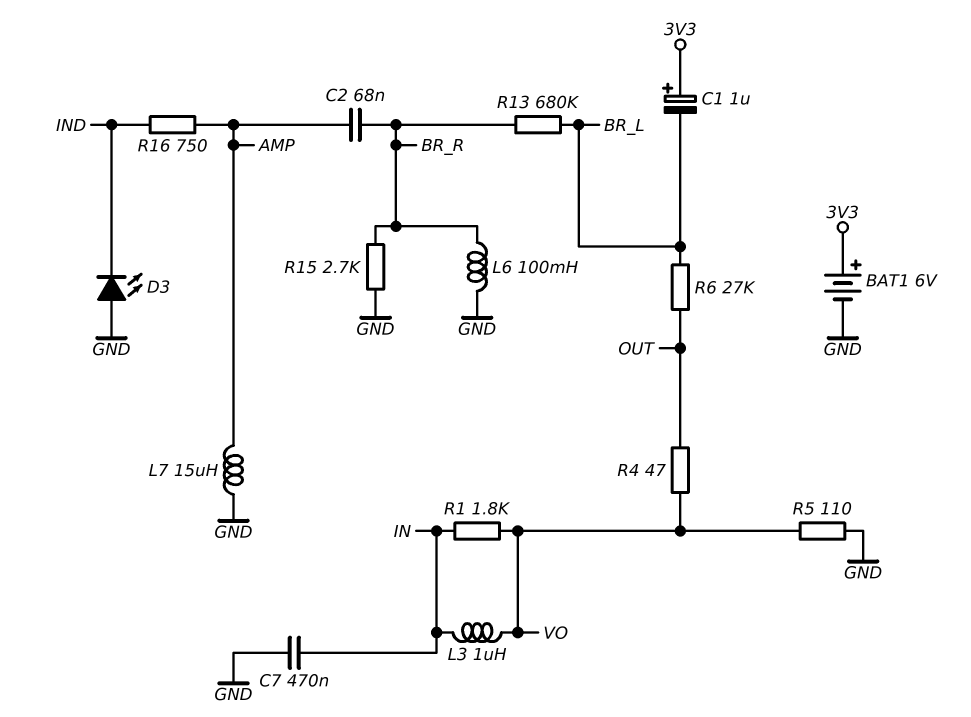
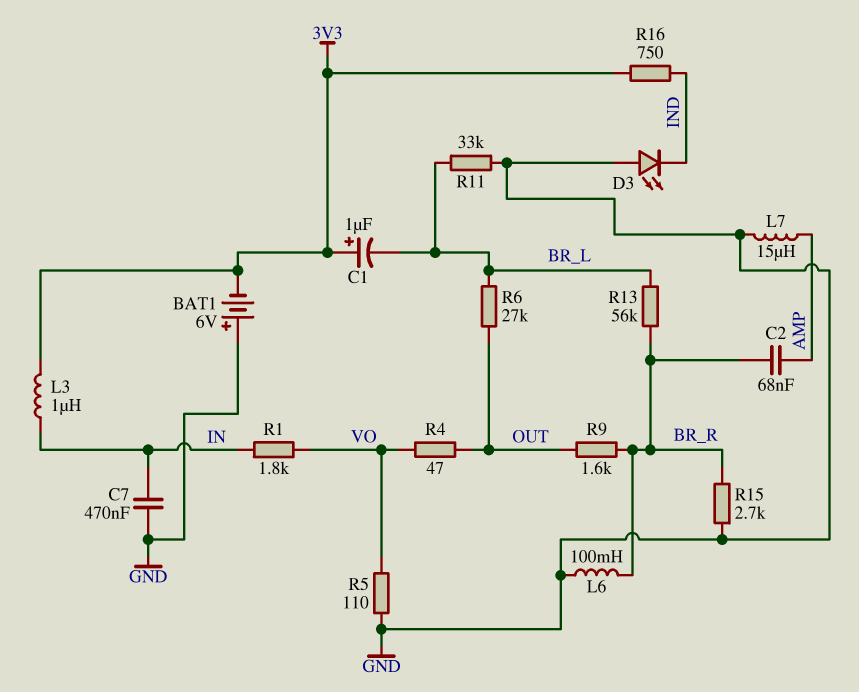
BAT1: 6V (plus 3V3, minus GND) -> 6V (plus GND, minus 3V3)
L3: 1uH (IN, VO) -> 1uH (3V3, IN)
R9: none -> 1.6k (BR_R, OUT)
R11: none -> 33k (BR_L, GND)
R13: 680k (BR_L, BR_R) -> 56k (BR_L, BR_R)
R16: 750 (AMP, IND) -> 750 (3V3, IND)

